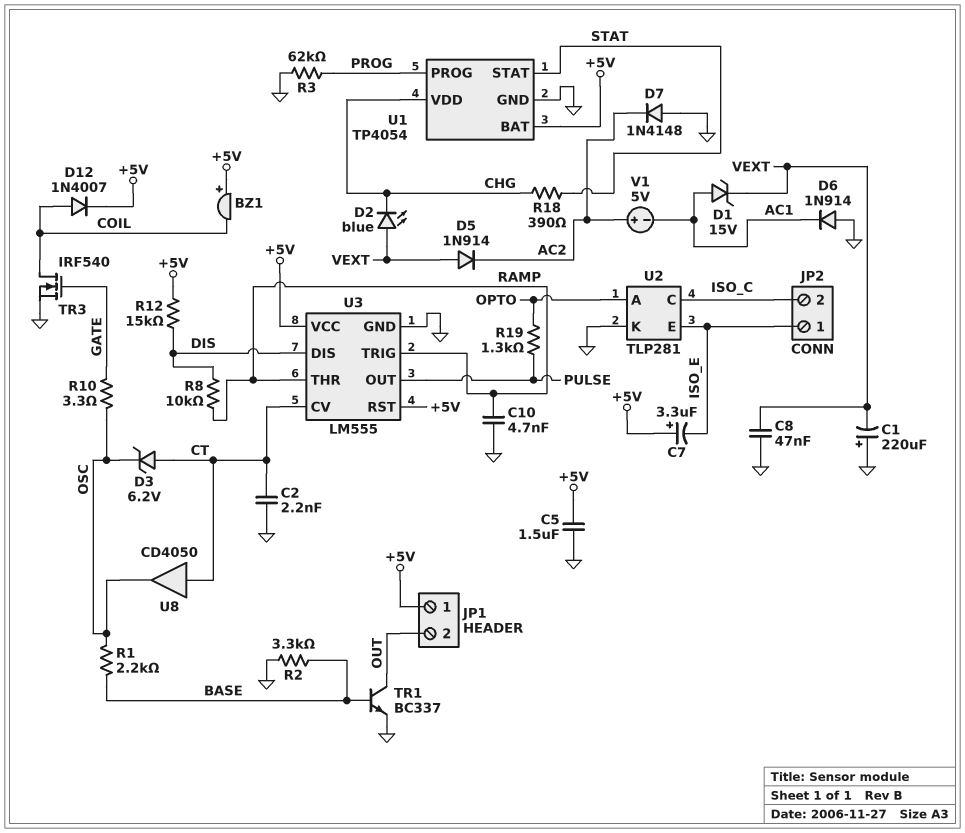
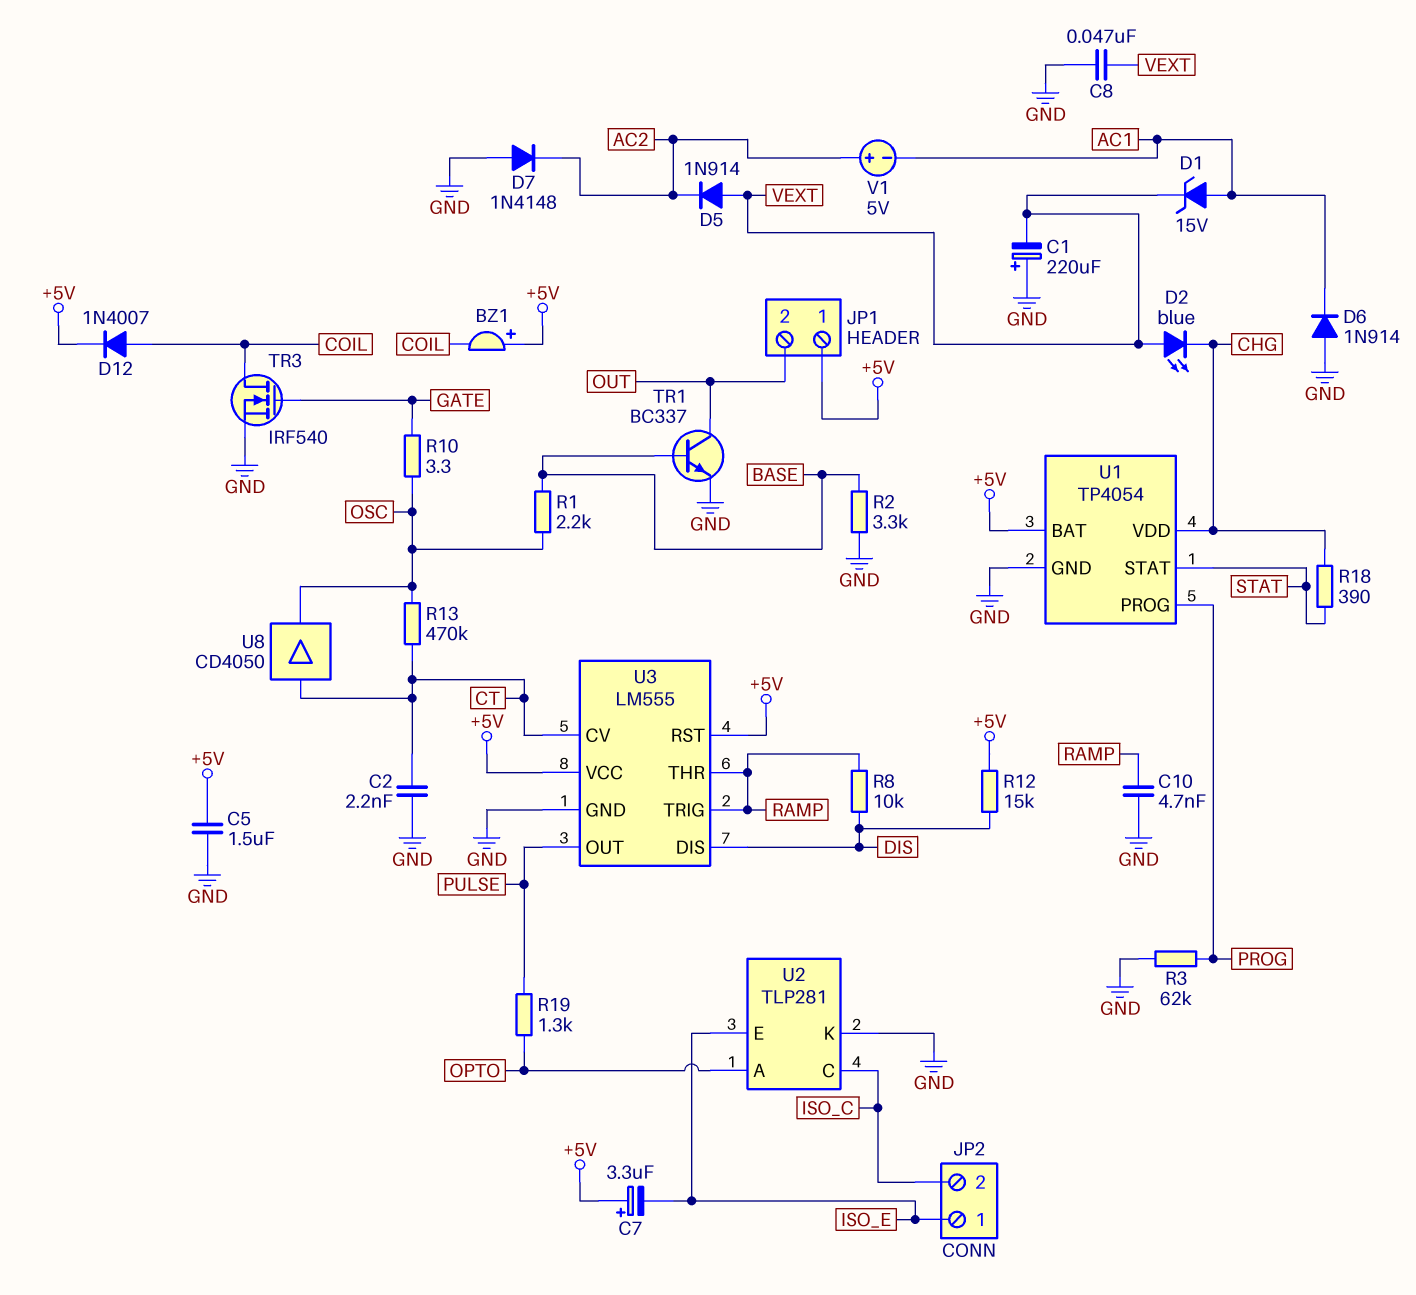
D3: zener 6.2V (A CT, K OSC) -> none
R13: none -> 470k (CT, OSC)

